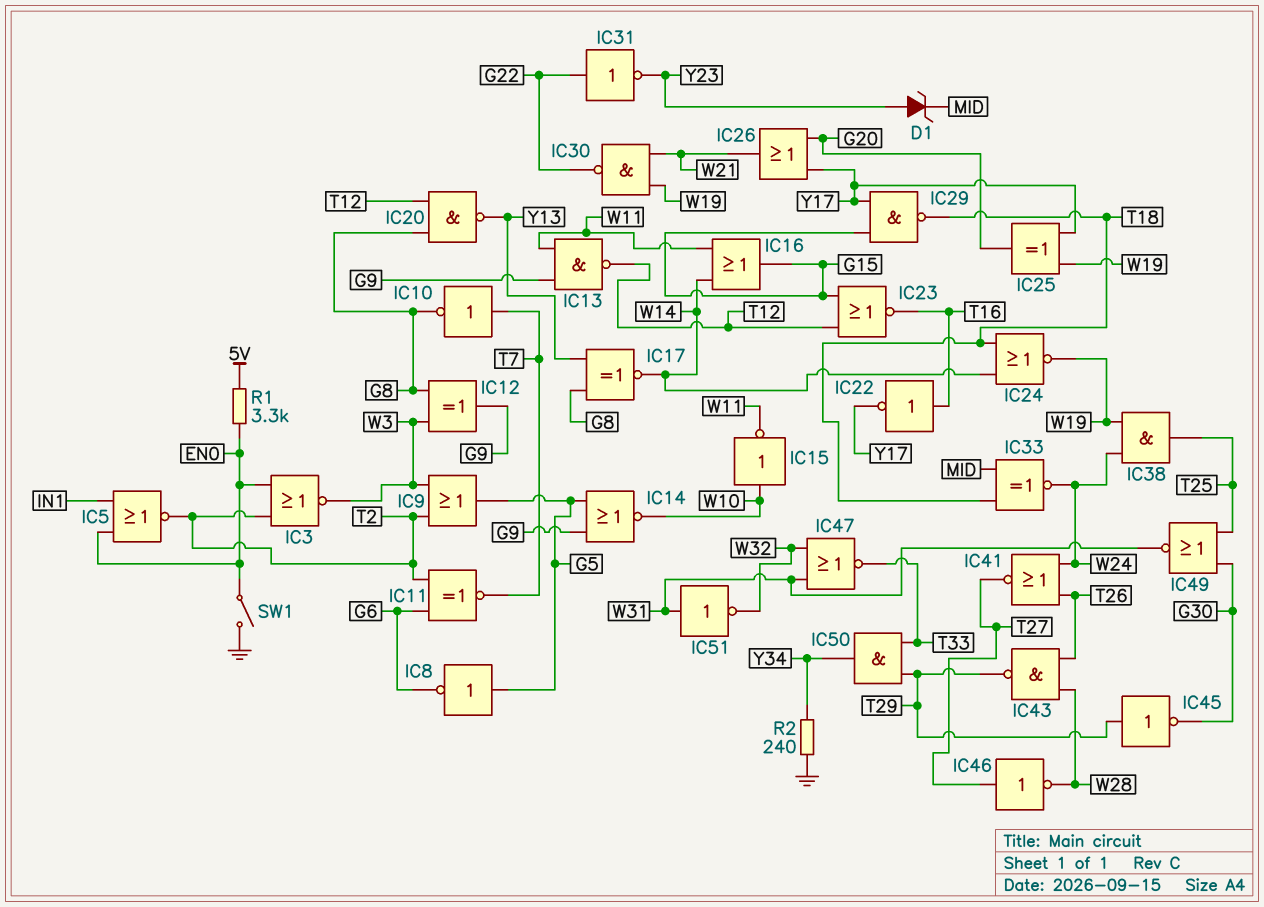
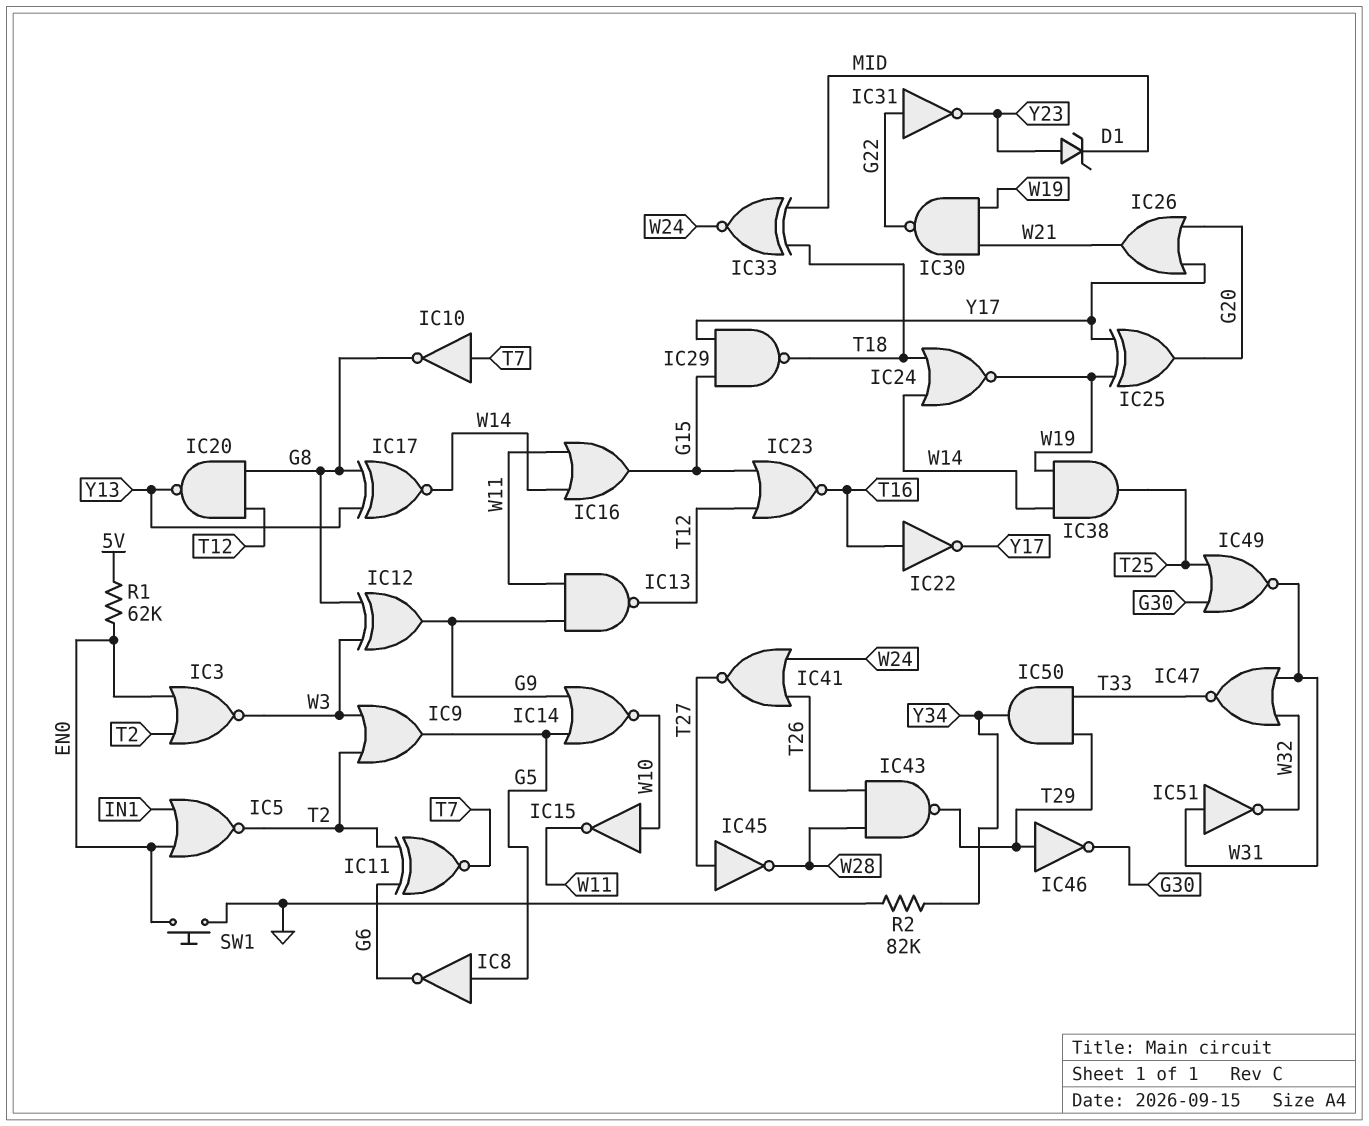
IC38: AND (in W19, in W24, out T25) -> AND (in W14, in W19, out T25)
IC45: NOT (in T29, out G30) -> NOT (in T27, out W28)
IC46: NOT (in T27, out W28) -> NOT (in T29, out G30)
R1: 3.3k (5V, EN0) -> 62k (5V, EN0)
R2: 240 (GND, Y34) -> 82k (GND, Y34)
SW1: switch (EN0, GND) -> button (EN0, GND)

